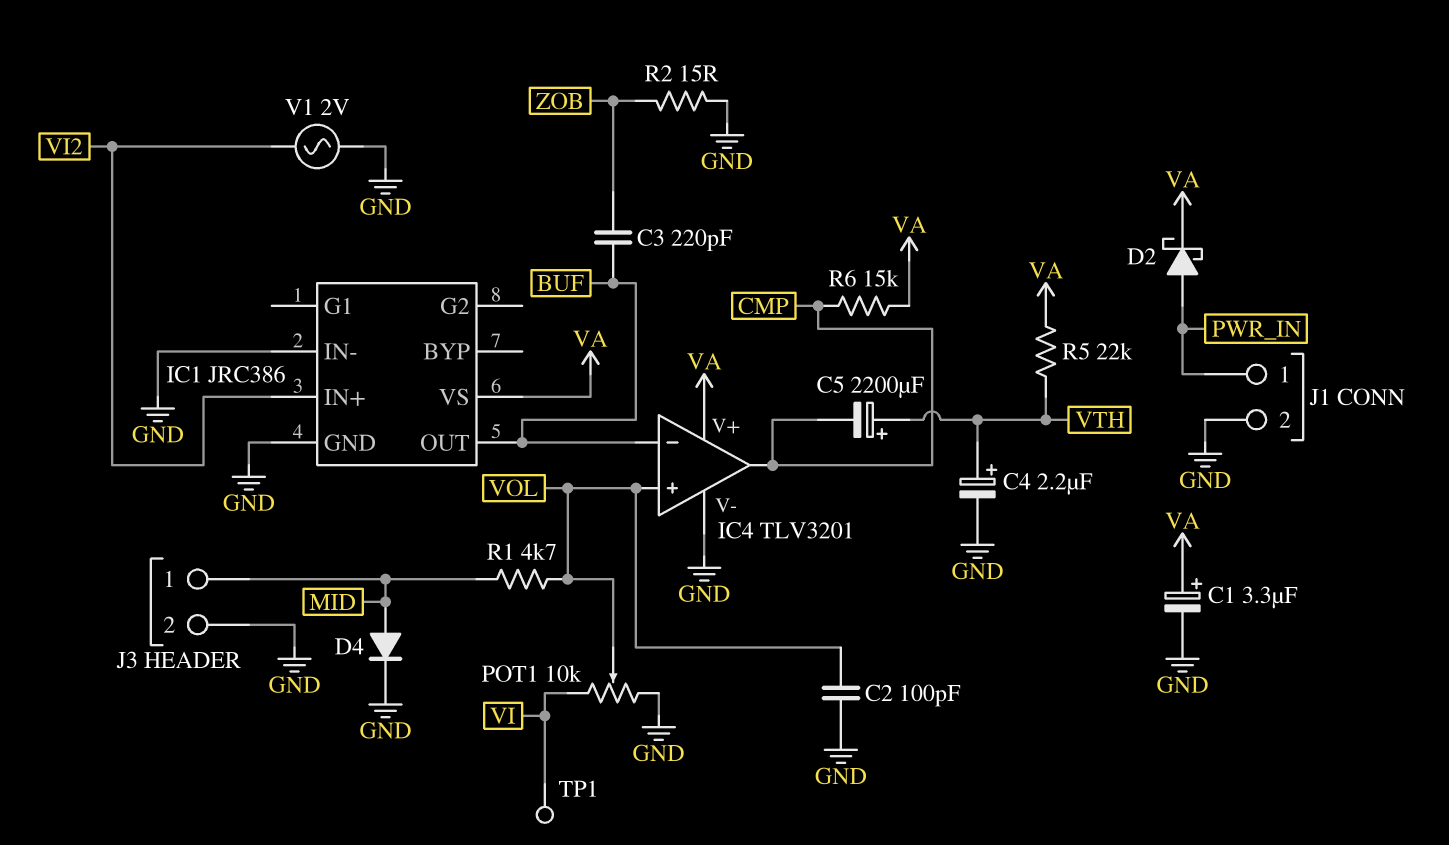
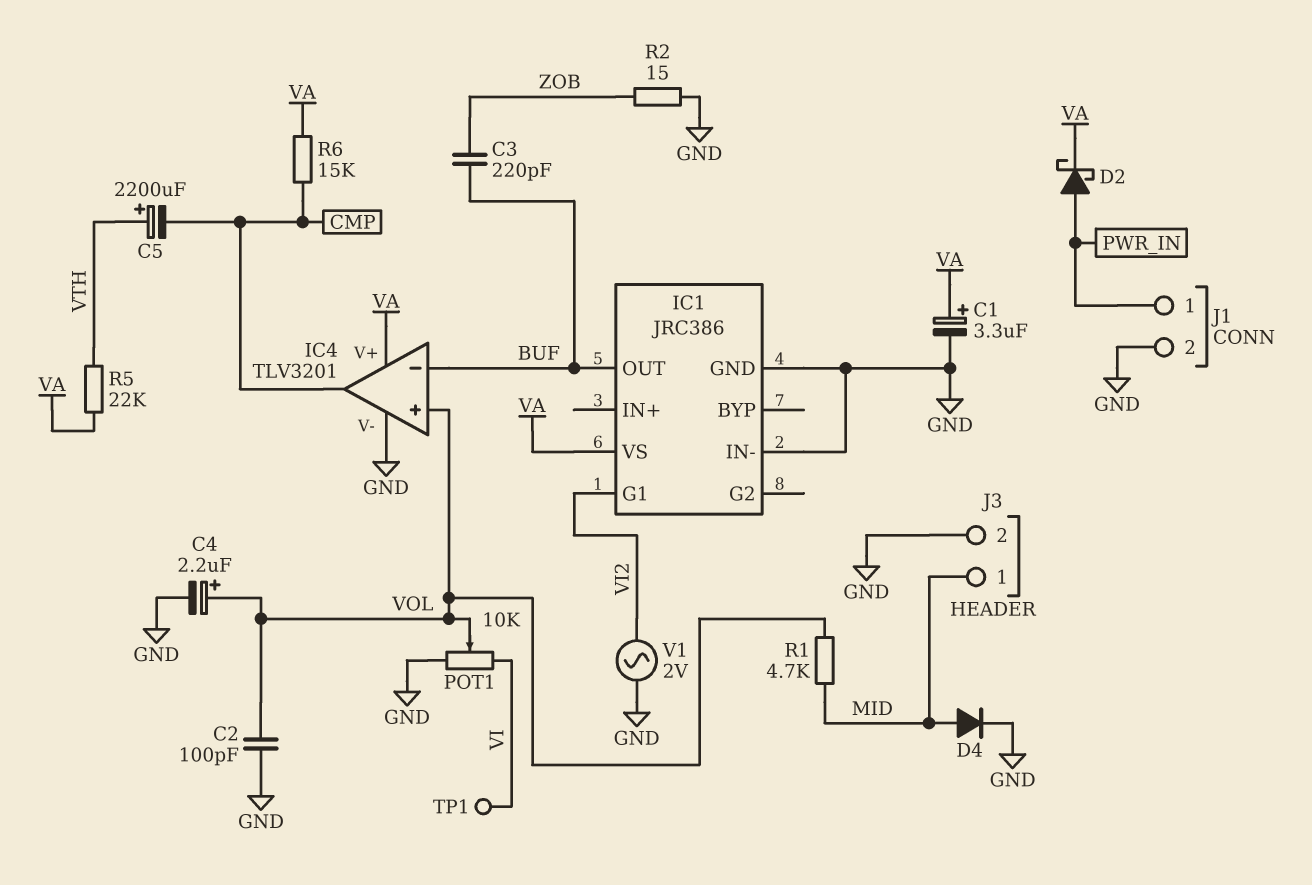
C4: 2.2uF (plus VTH, minus GND) -> 2.2uF (plus VOL, minus GND)
IC1 pin G1: none -> VI2
IC1 pin IN+: VI2 -> none

